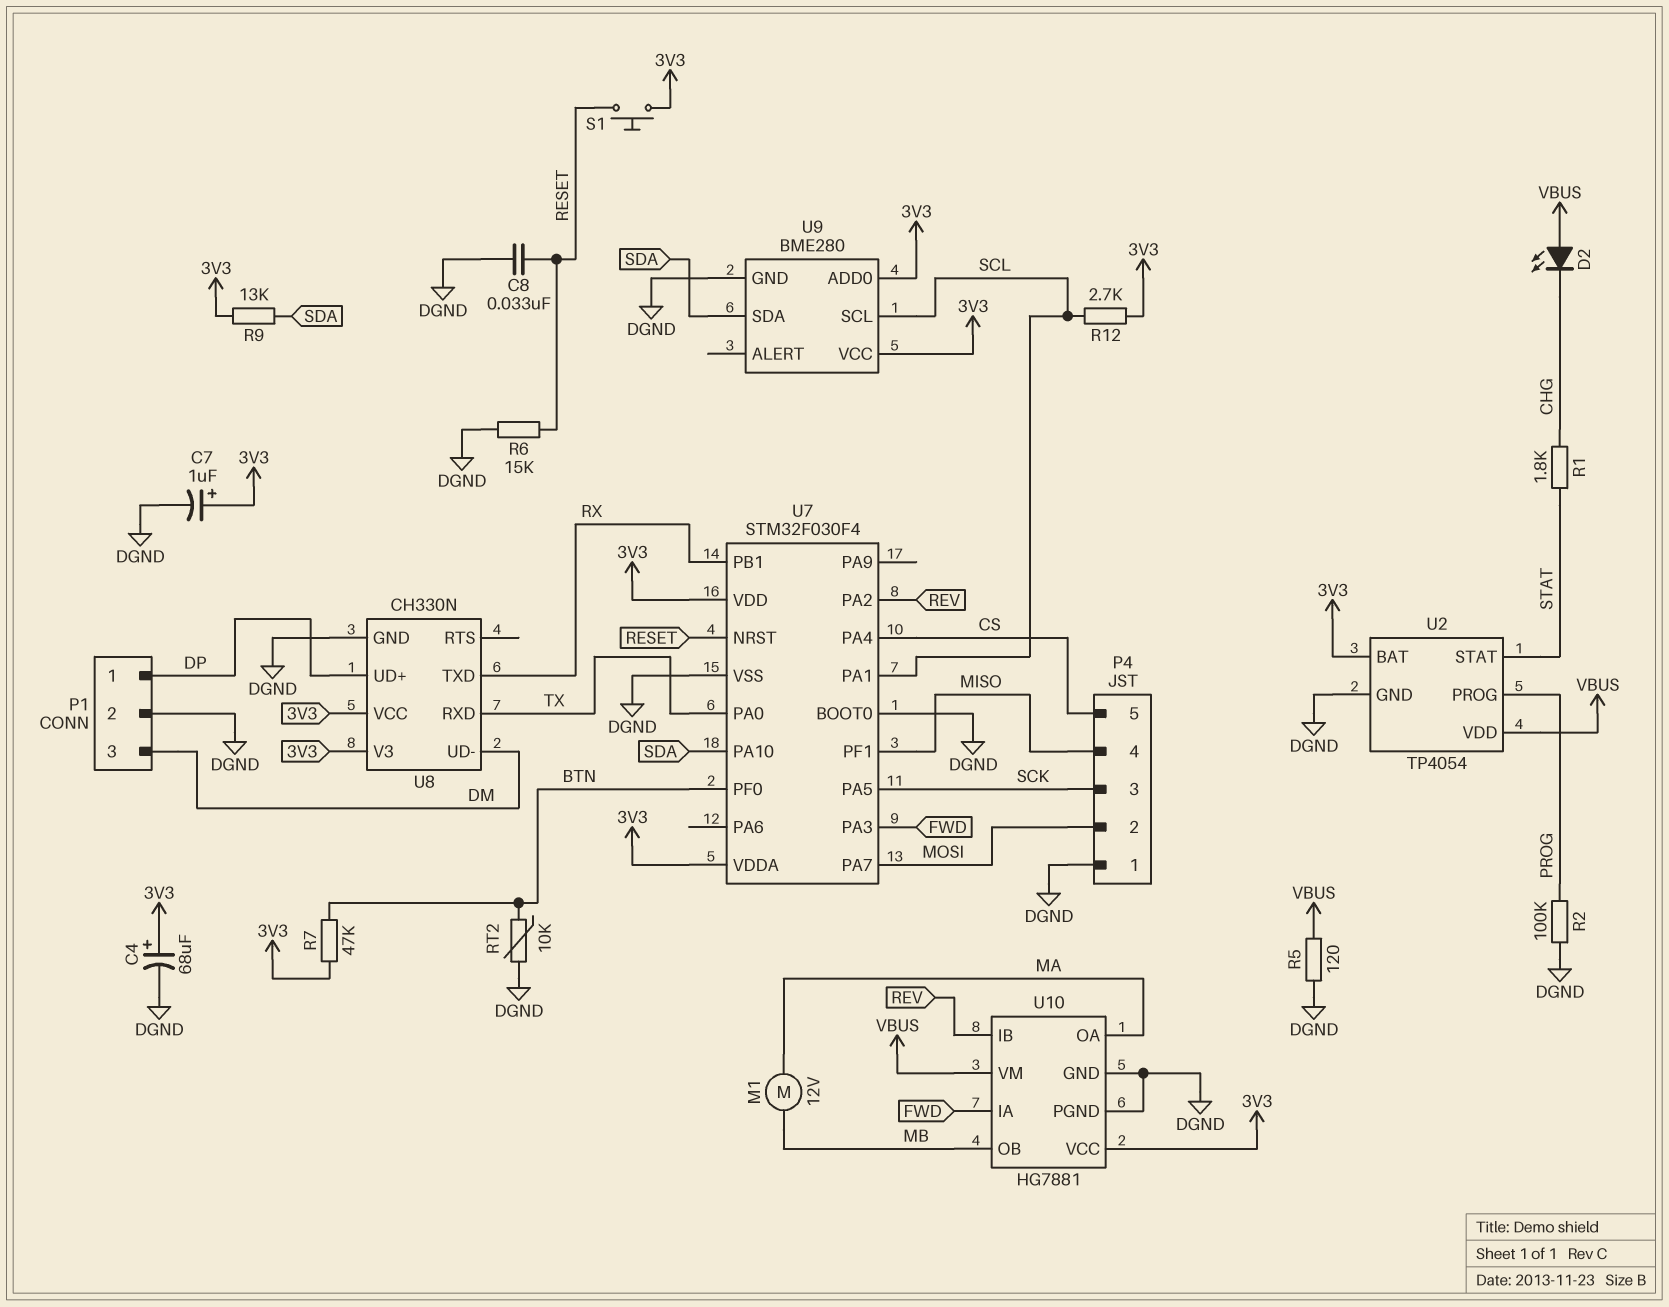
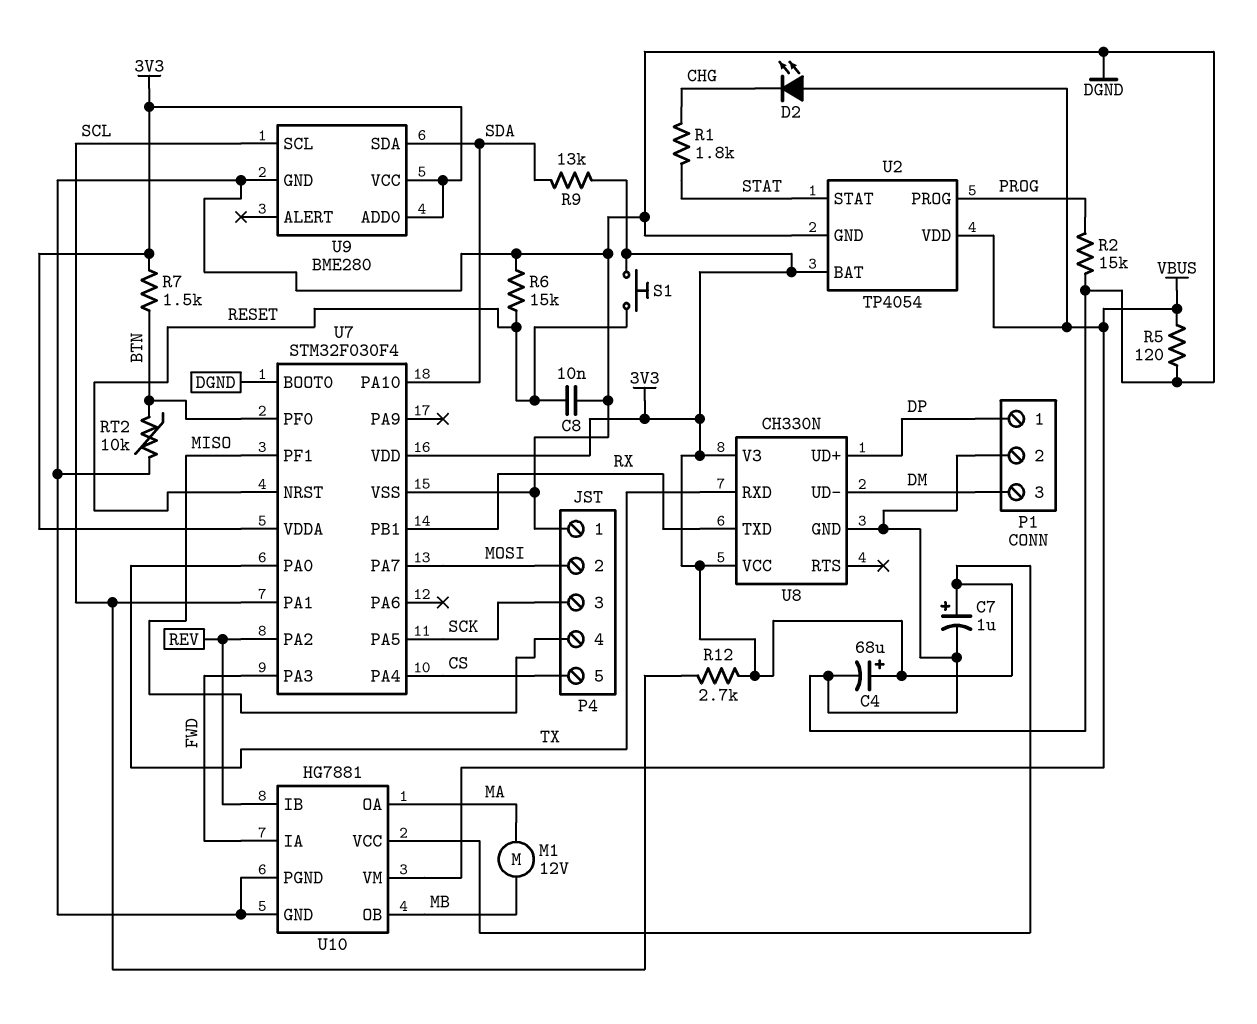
C8: 33nF (DGND, RESET) -> 10nF (DGND, RESET)
R2: 100k (DGND, PROG) -> 15k (DGND, PROG)
R7: 47k (3V3, BTN) -> 1.5k (3V3, BTN)

